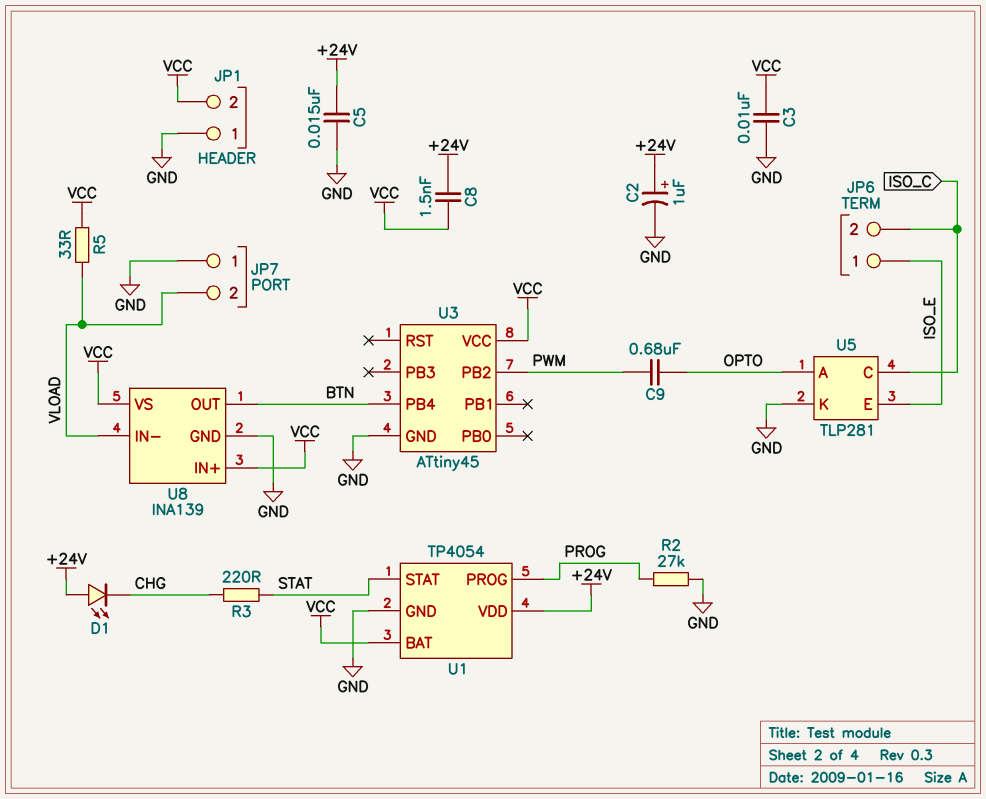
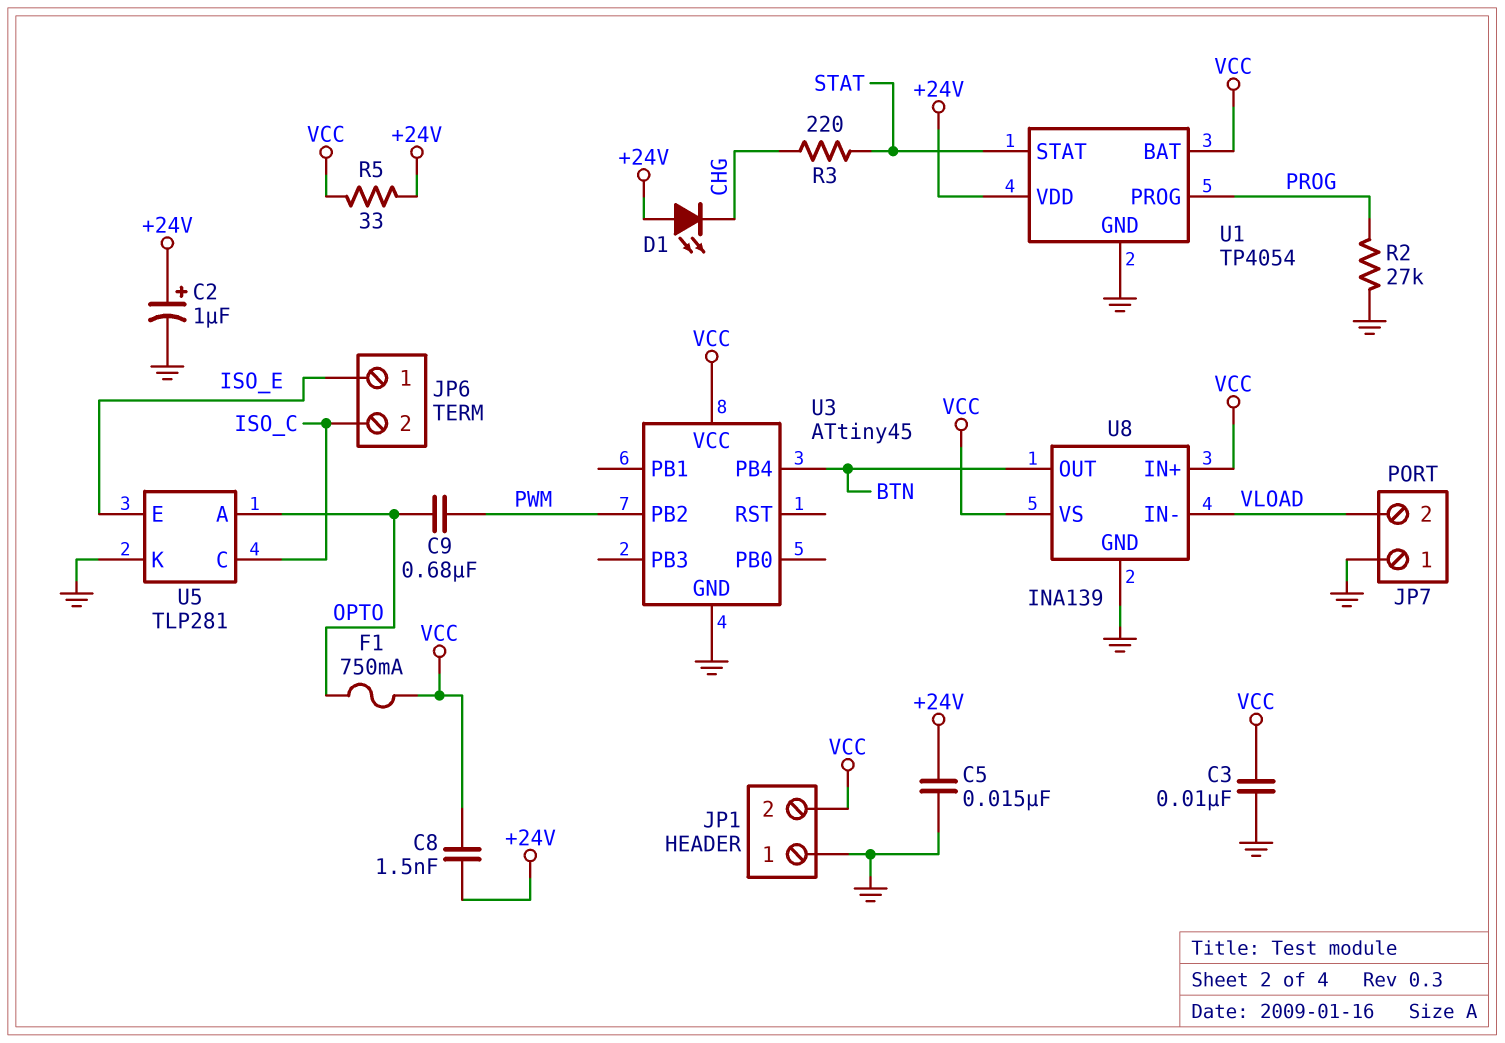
F1: none -> 750mA (OPTO, VCC)
R5: 33 (VCC, VLOAD) -> 33 (+24V, VCC)

